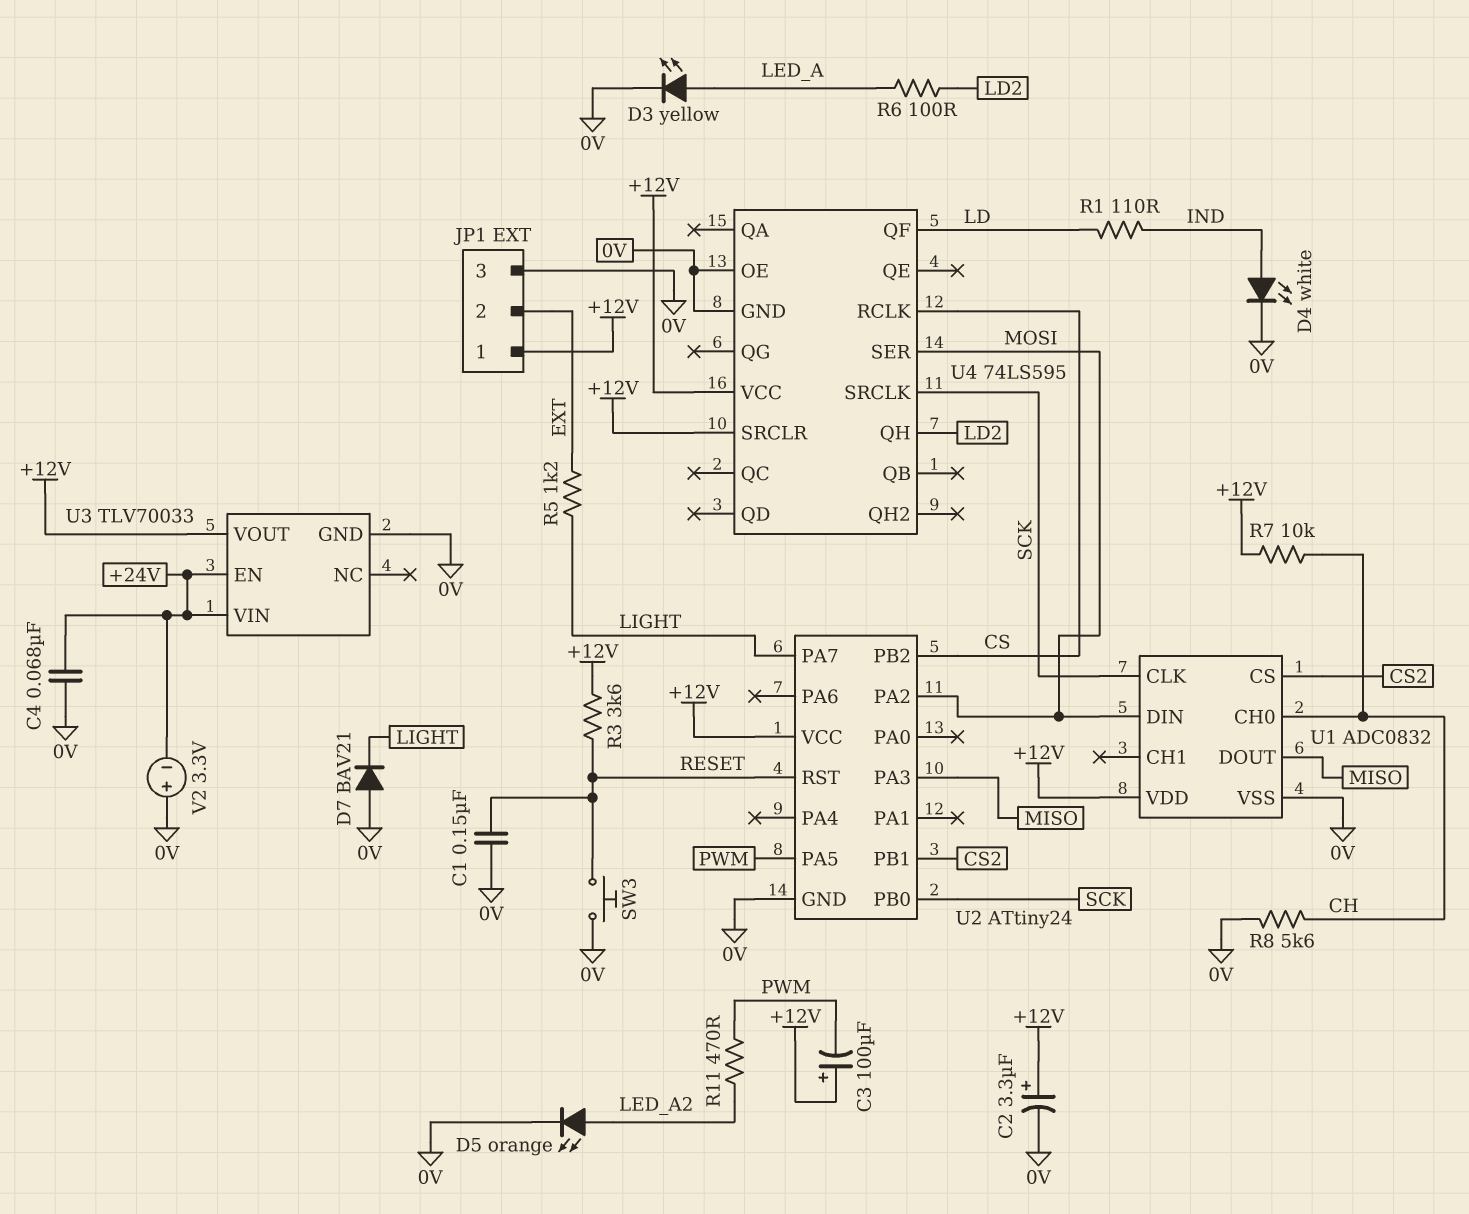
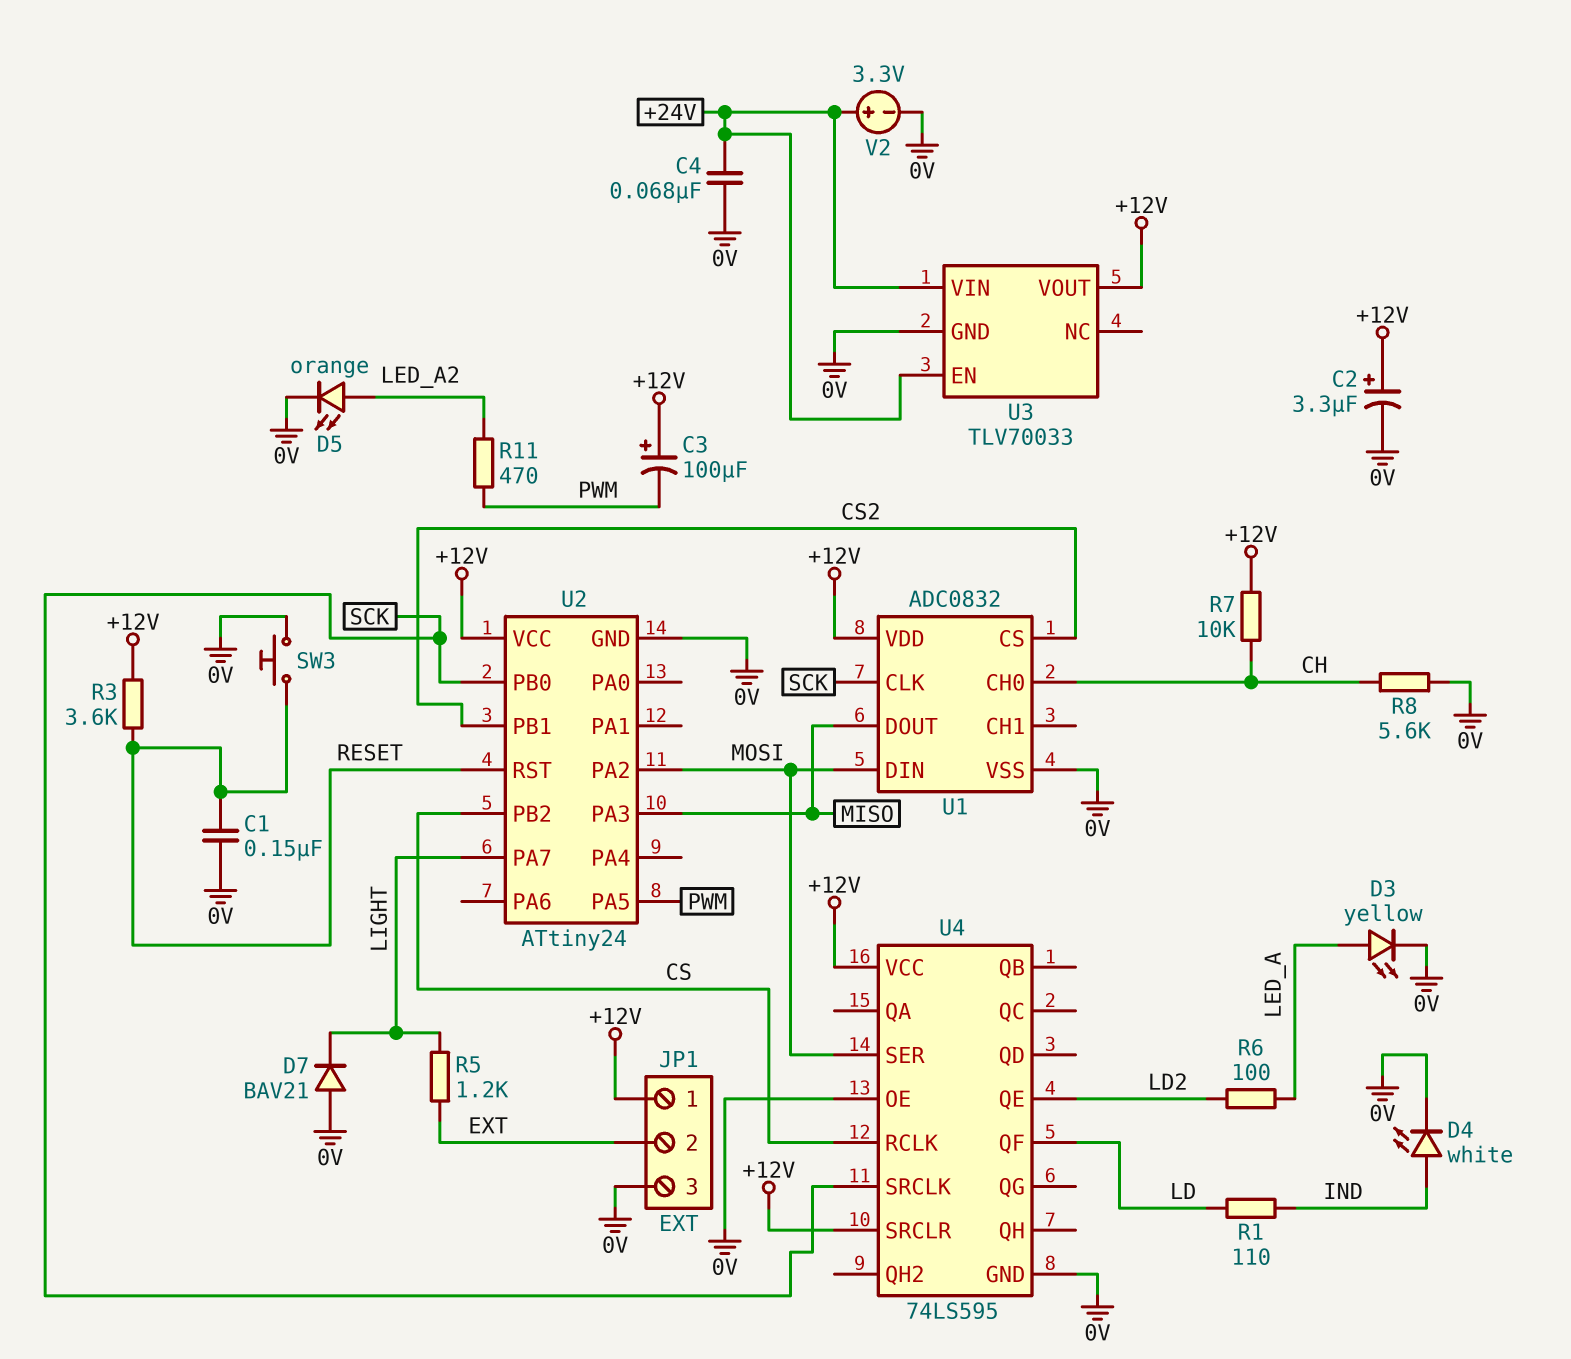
U4 pin QE: none -> LD2
U4 pin QH: LD2 -> none
V2: 3.3V (plus 0V, minus +24V) -> 3.3V (plus +24V, minus 0V)

